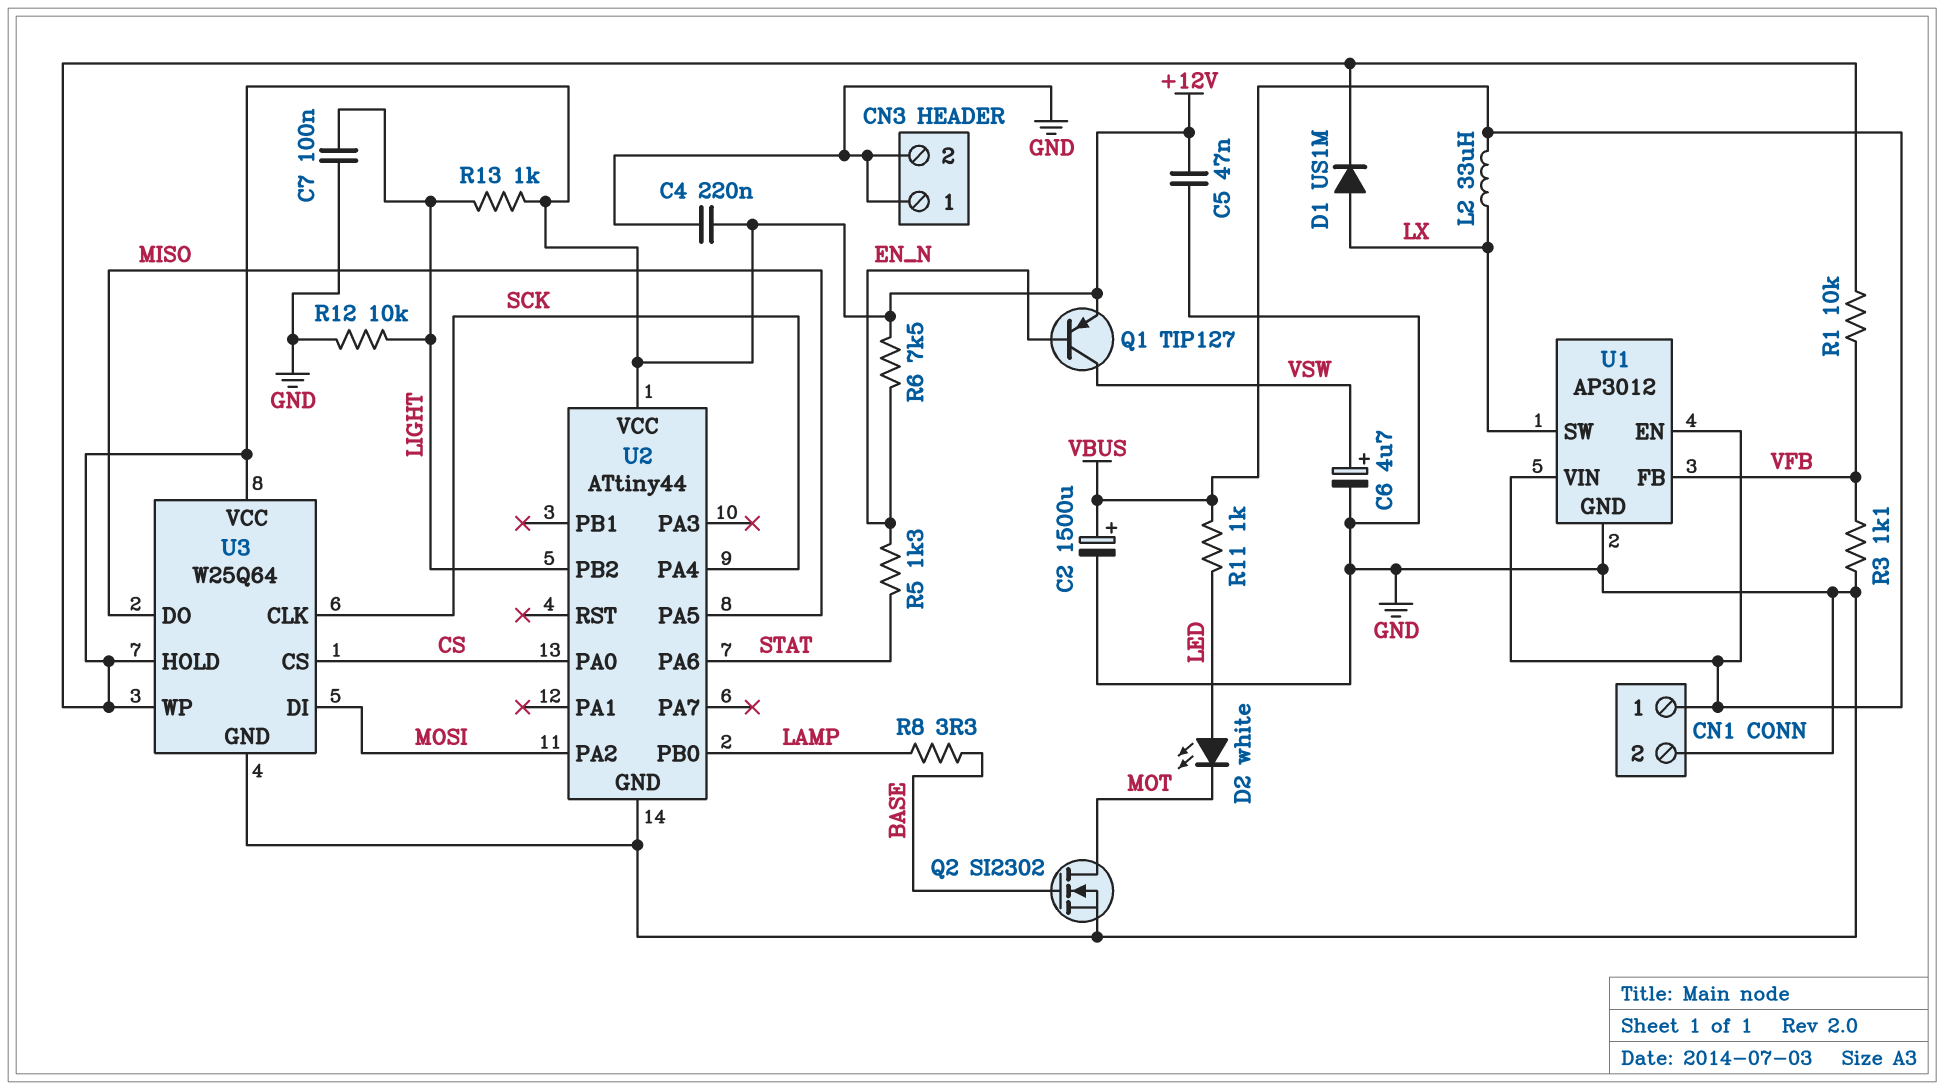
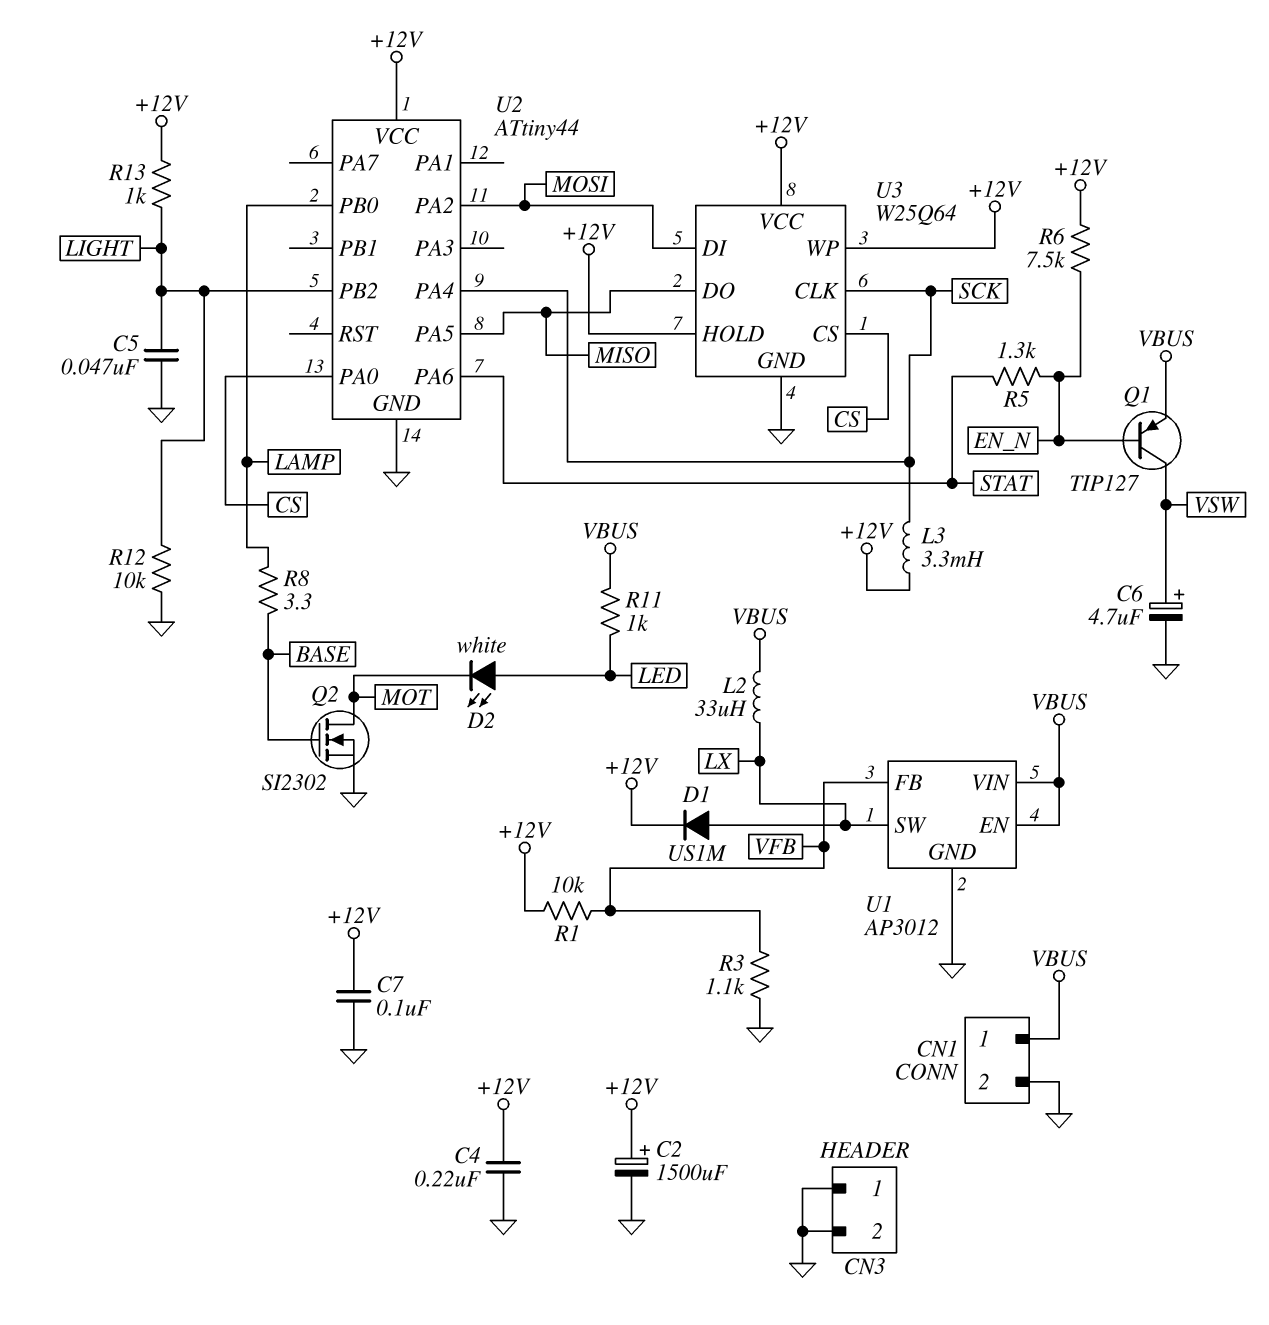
C2: 1500uF (plus VBUS, minus GND) -> 1500uF (plus +12V, minus GND)
C5: 47nF (+12V, GND) -> 47nF (GND, LIGHT)
C7: 100nF (GND, LIGHT) -> 100nF (+12V, GND)
L3: none -> 3.3mH (+12V, SCK)
Q1: PNP TIP127 (B EN_N, C VSW, E +12V) -> PNP TIP127 (B EN_N, C VSW, E VBUS)

